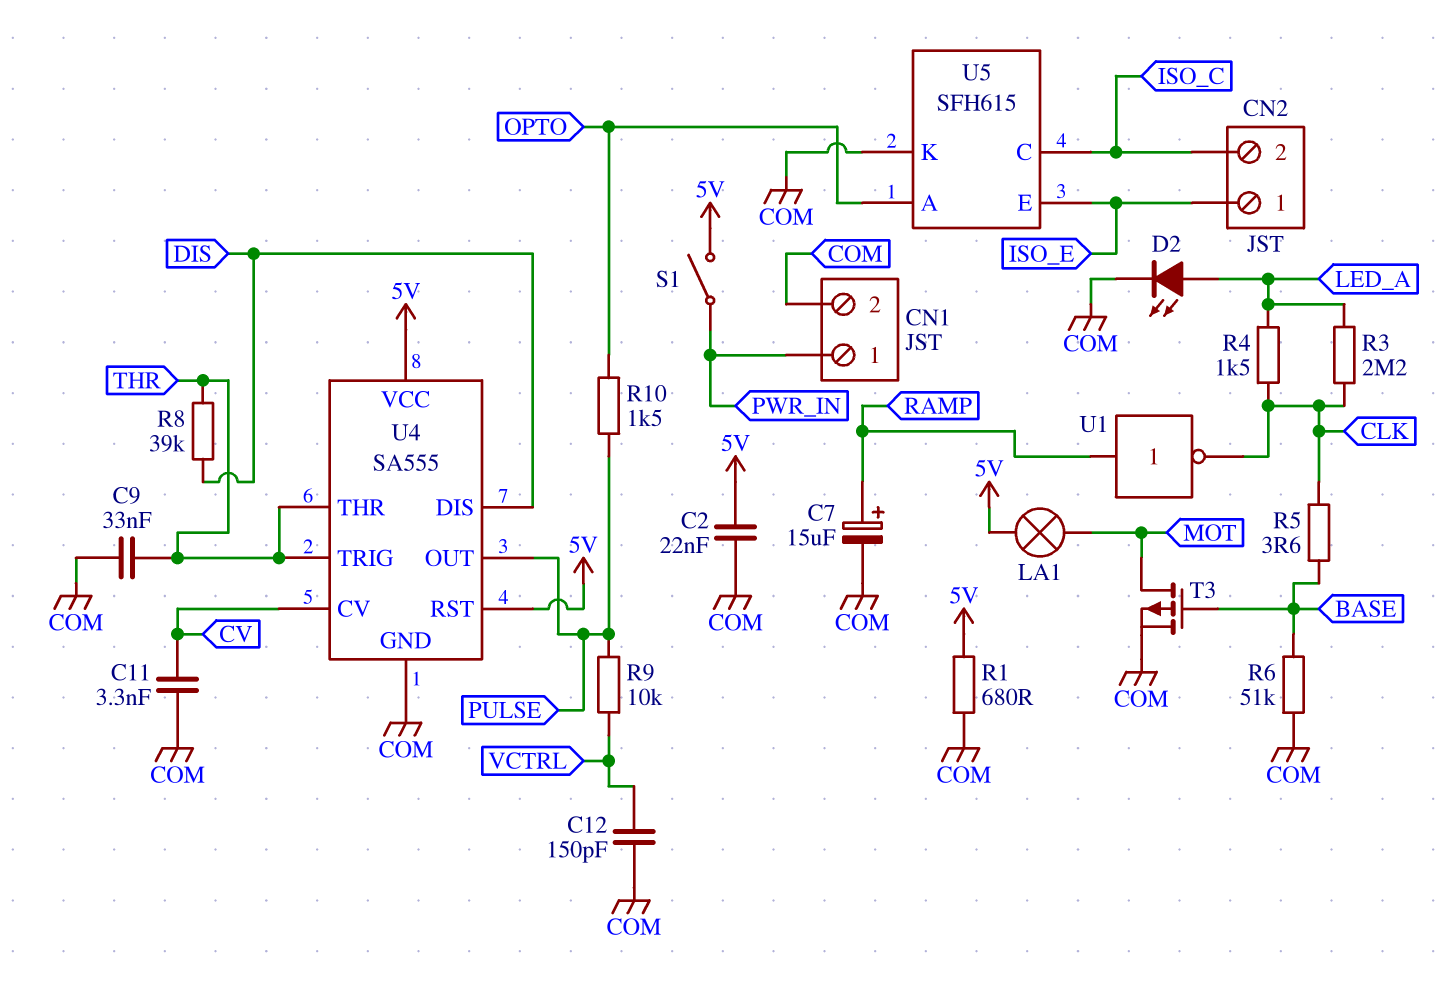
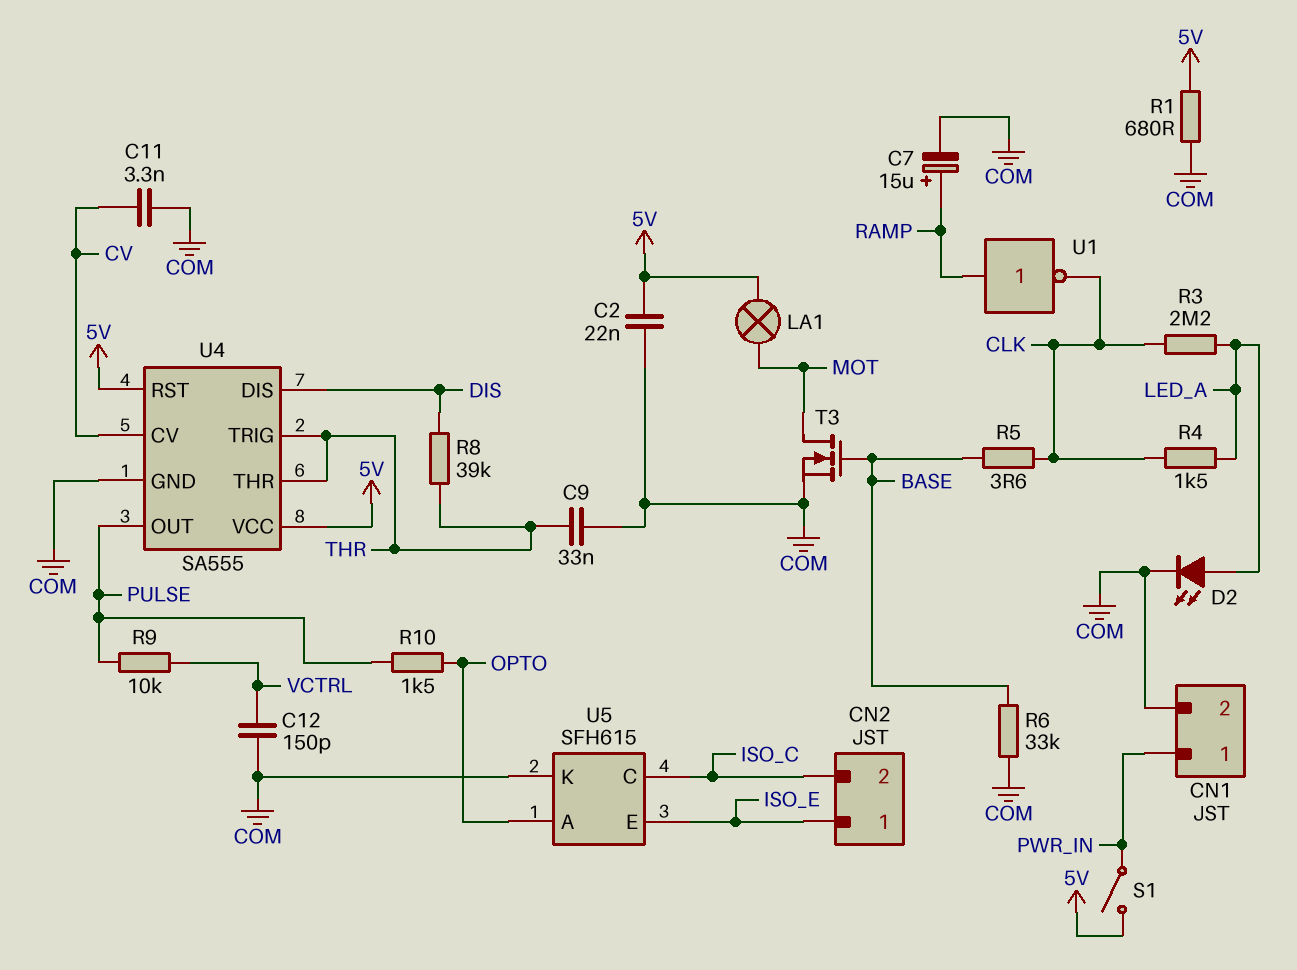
R6: 51k (BASE, COM) -> 33k (BASE, COM)
T3: PMOS (G BASE, D MOT, S COM) -> NMOS (G BASE, D MOT, S COM)

